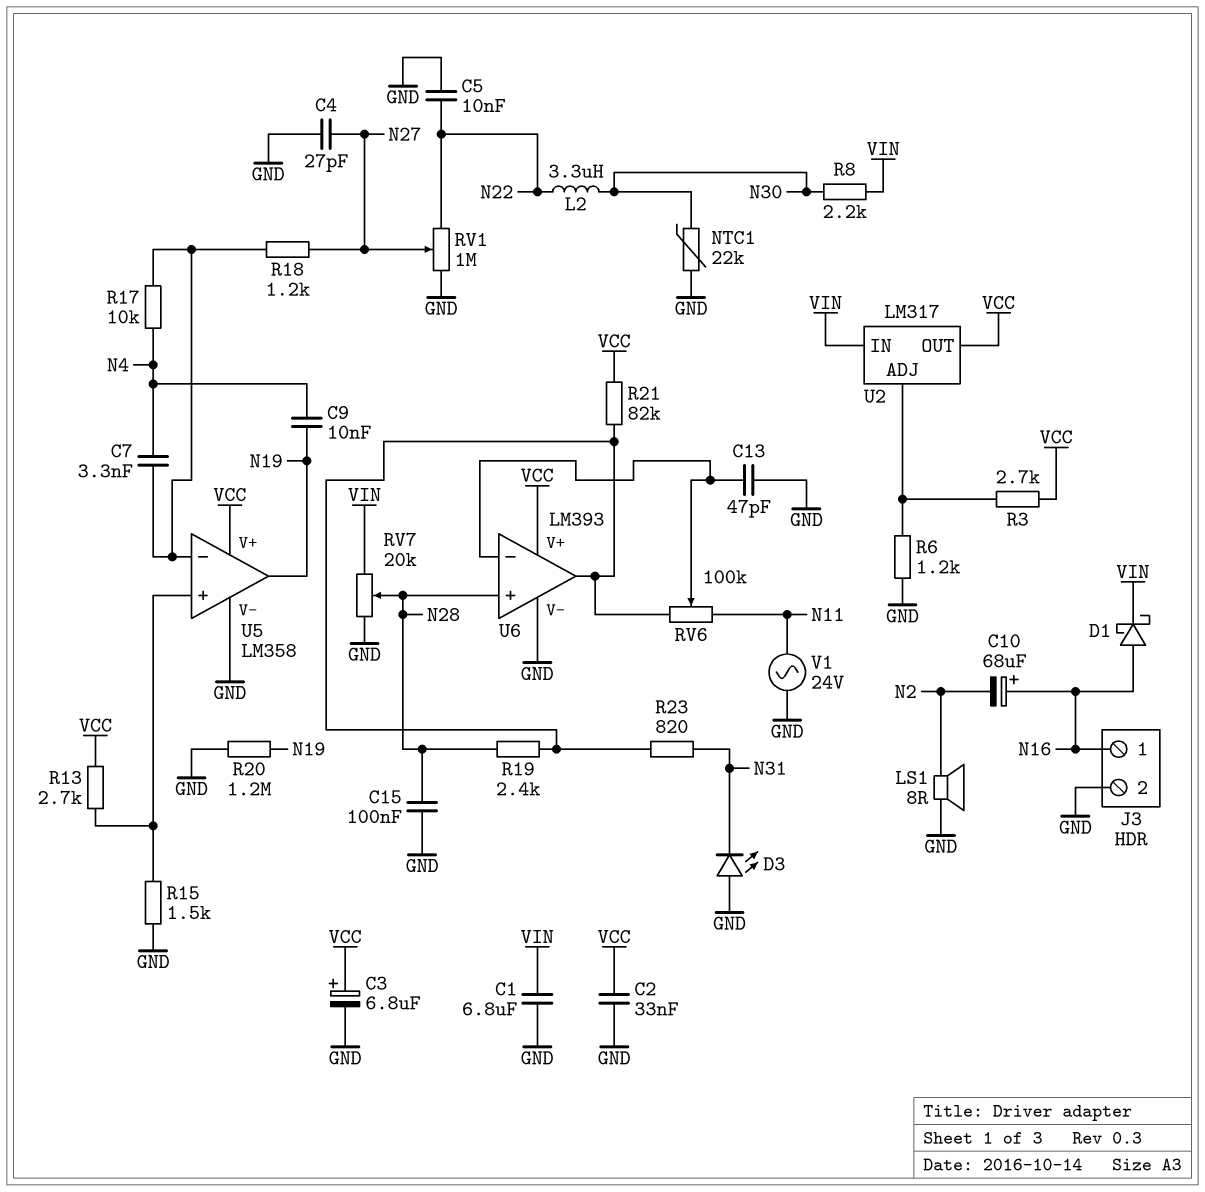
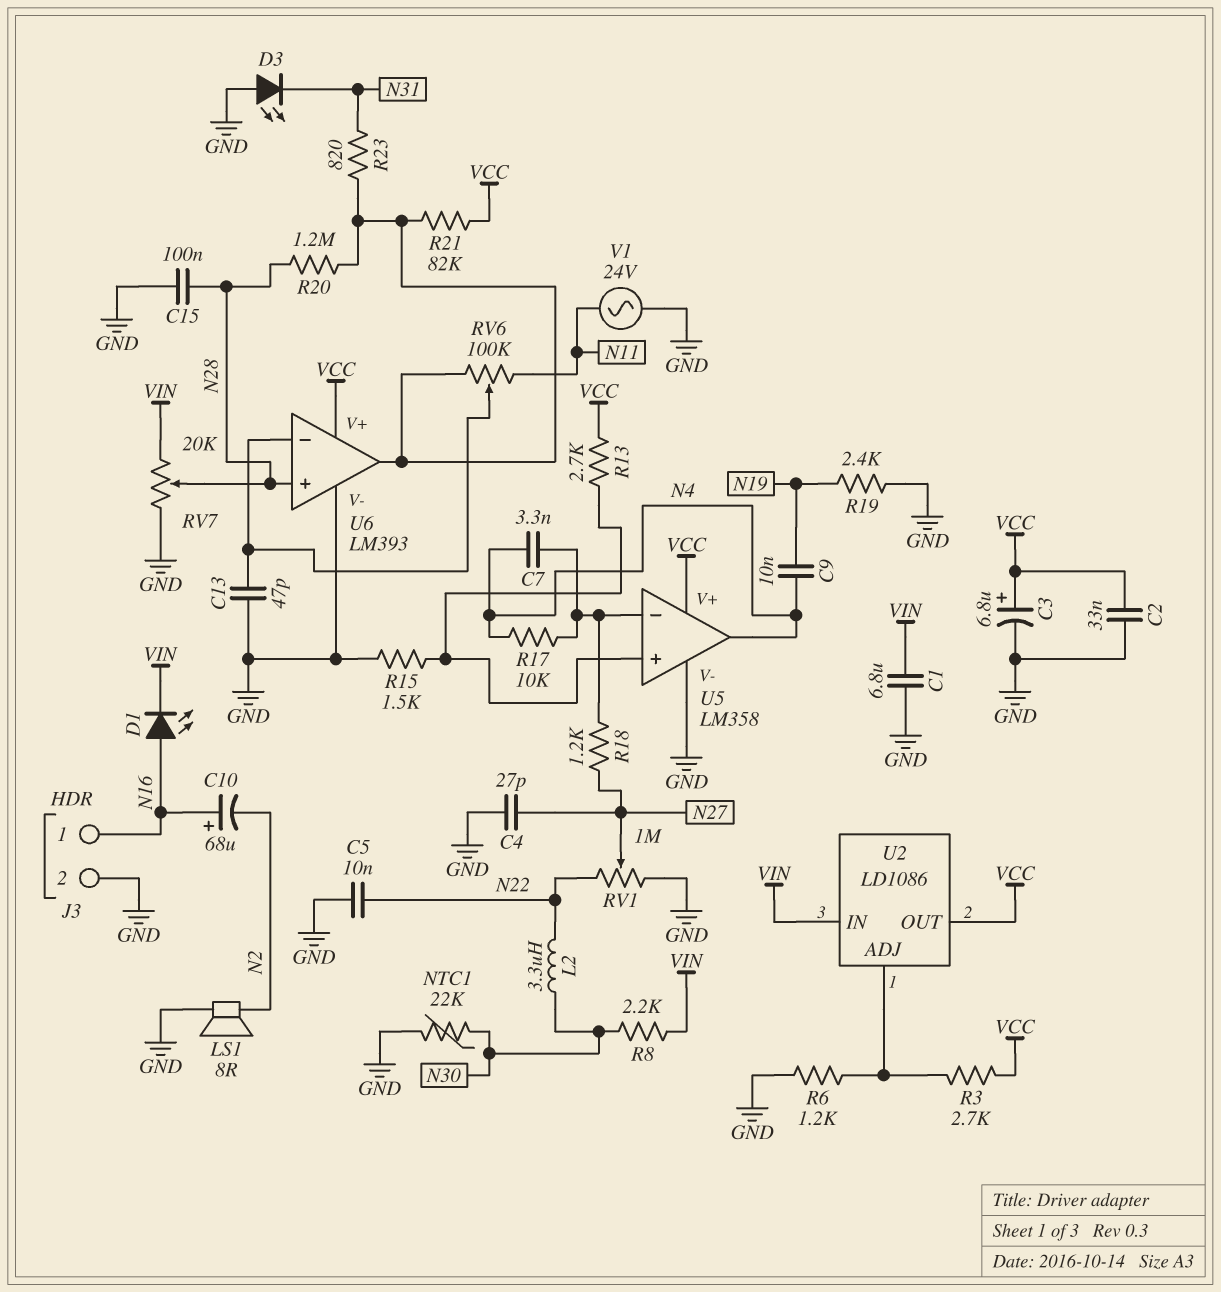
D1: schottky (A N16, K VIN) -> LED (A N16, K VIN)
R19: 2.4k (N28, U6/out) -> 2.4k (GND, N19)
R20: 1.2M (GND, N19) -> 1.2M (N28, U6/out)
U2: LM317 -> LD1086
U5 pin out: N19 -> N4

